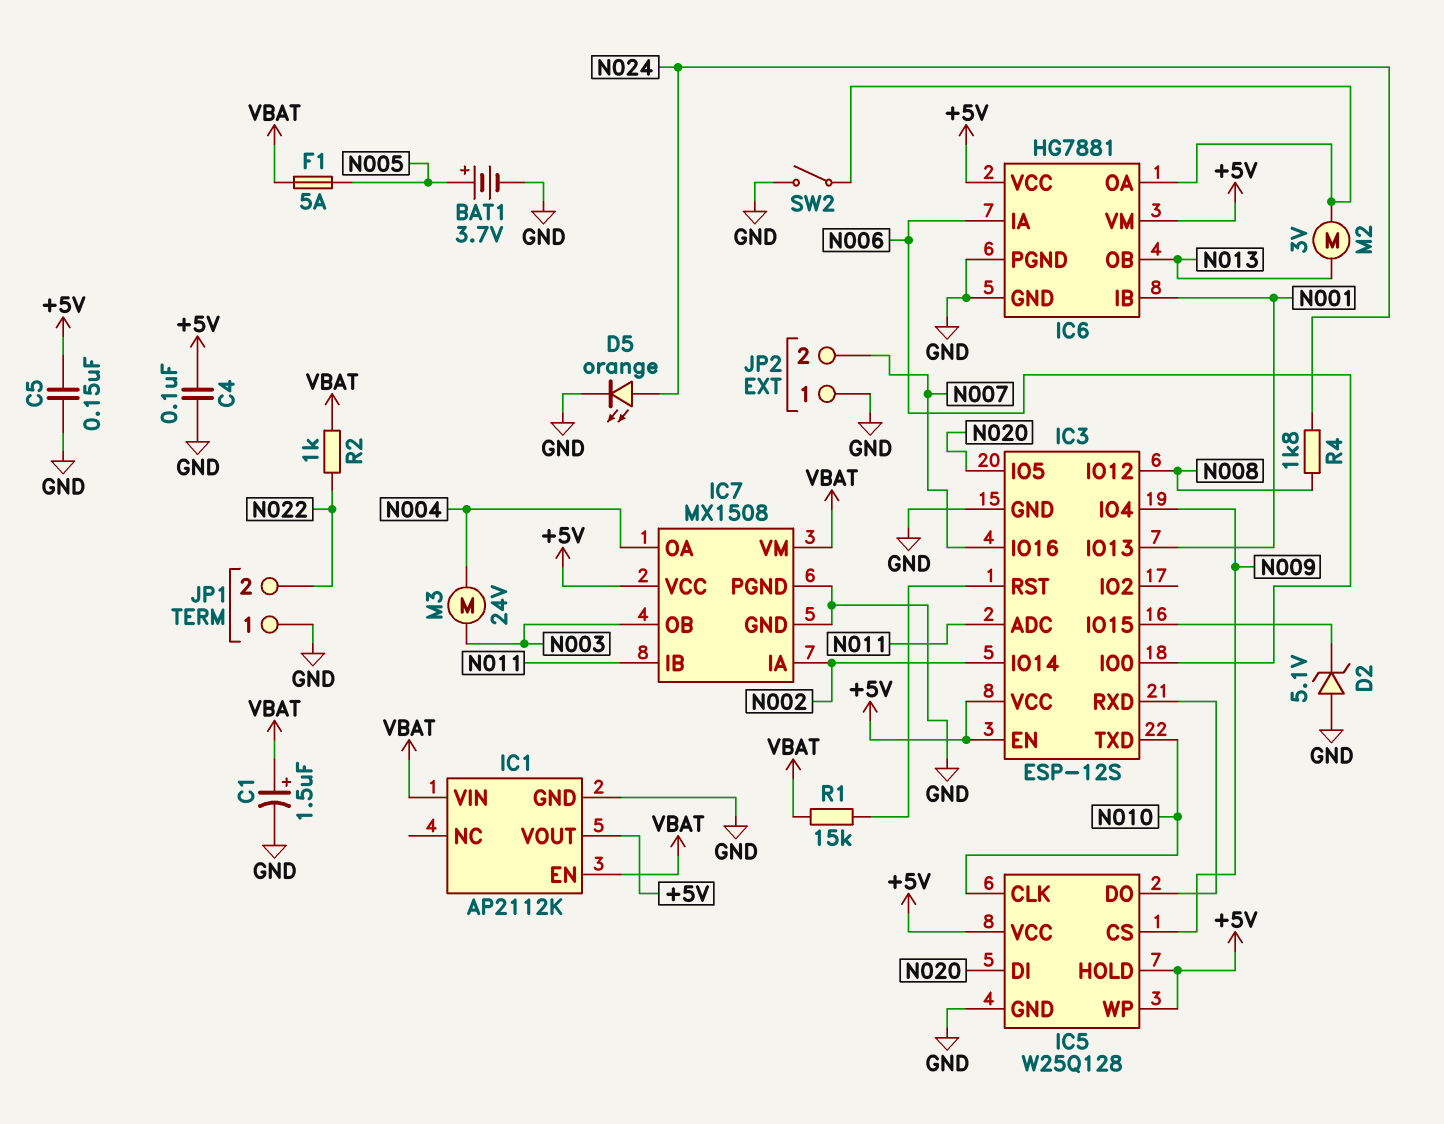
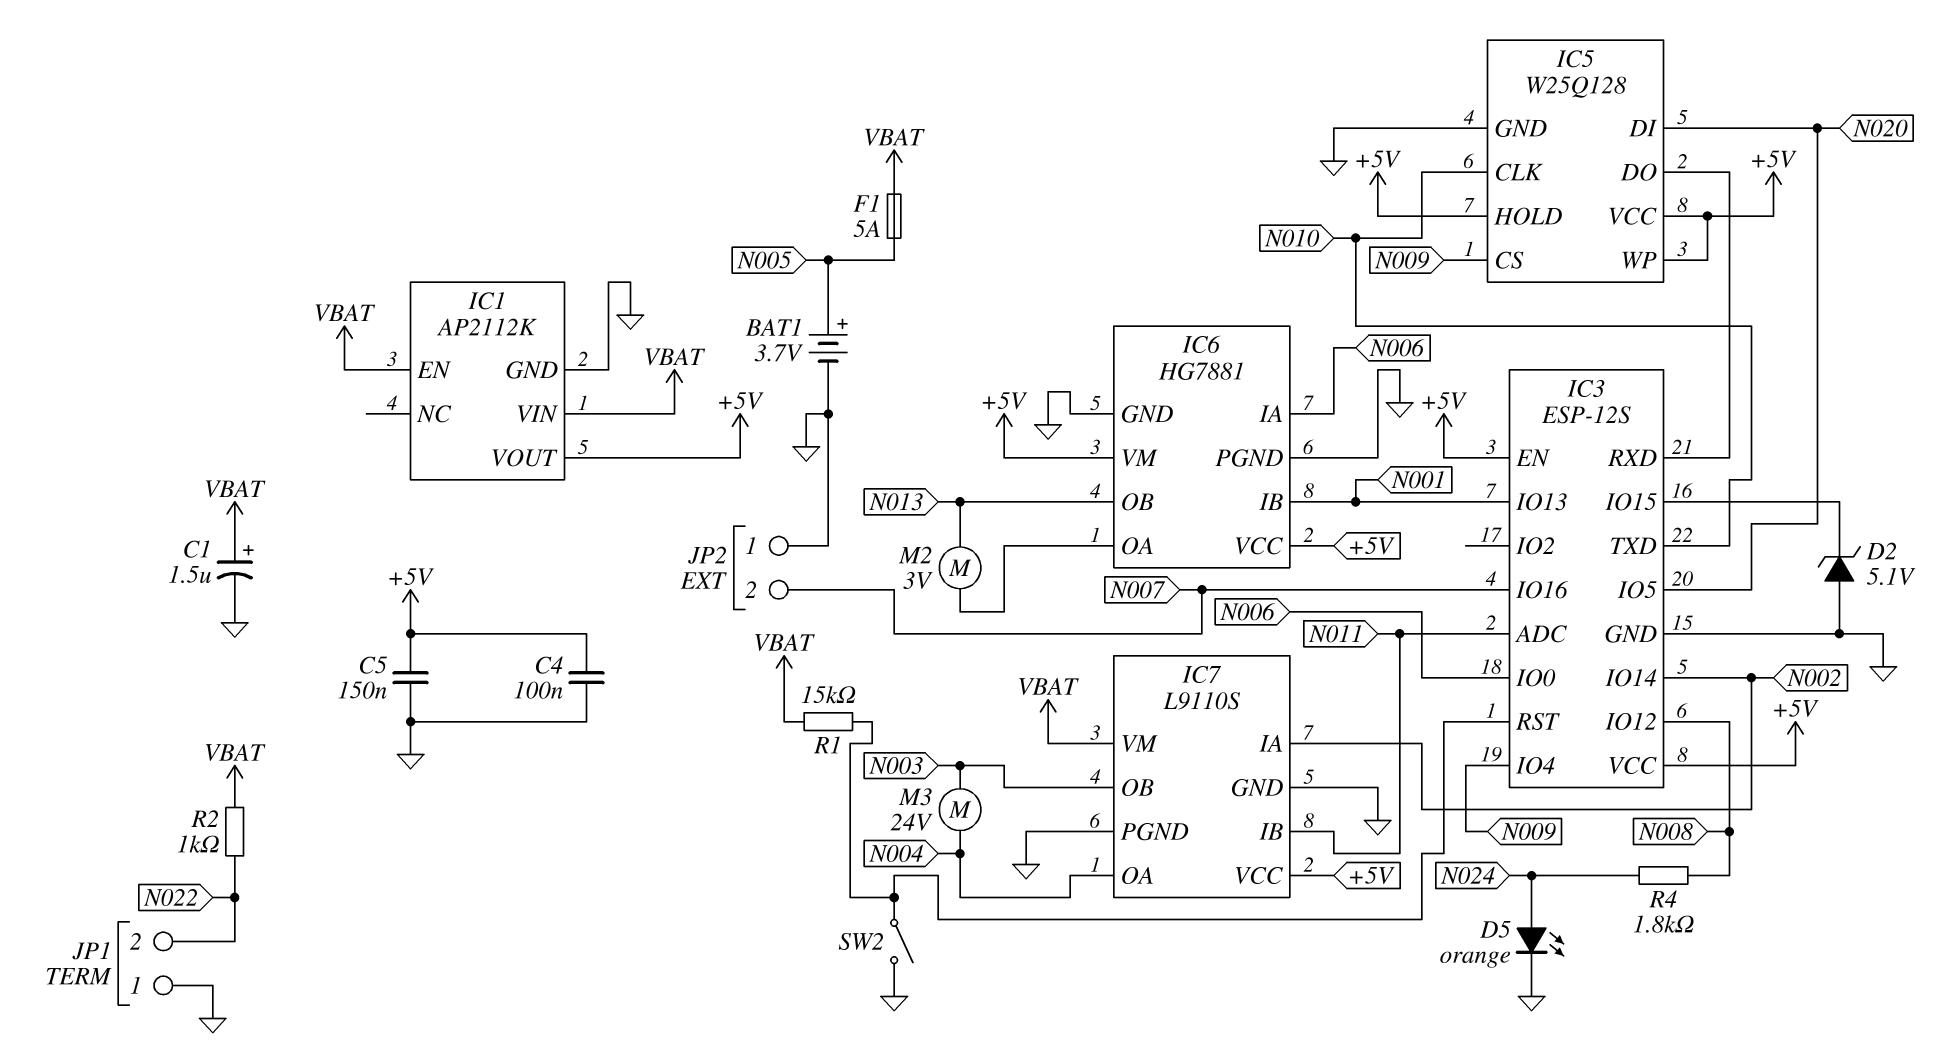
IC7: MX1508 -> L9110S
SW2: switch (GND, IC6/OA) -> switch (GND, IC3/RST)

